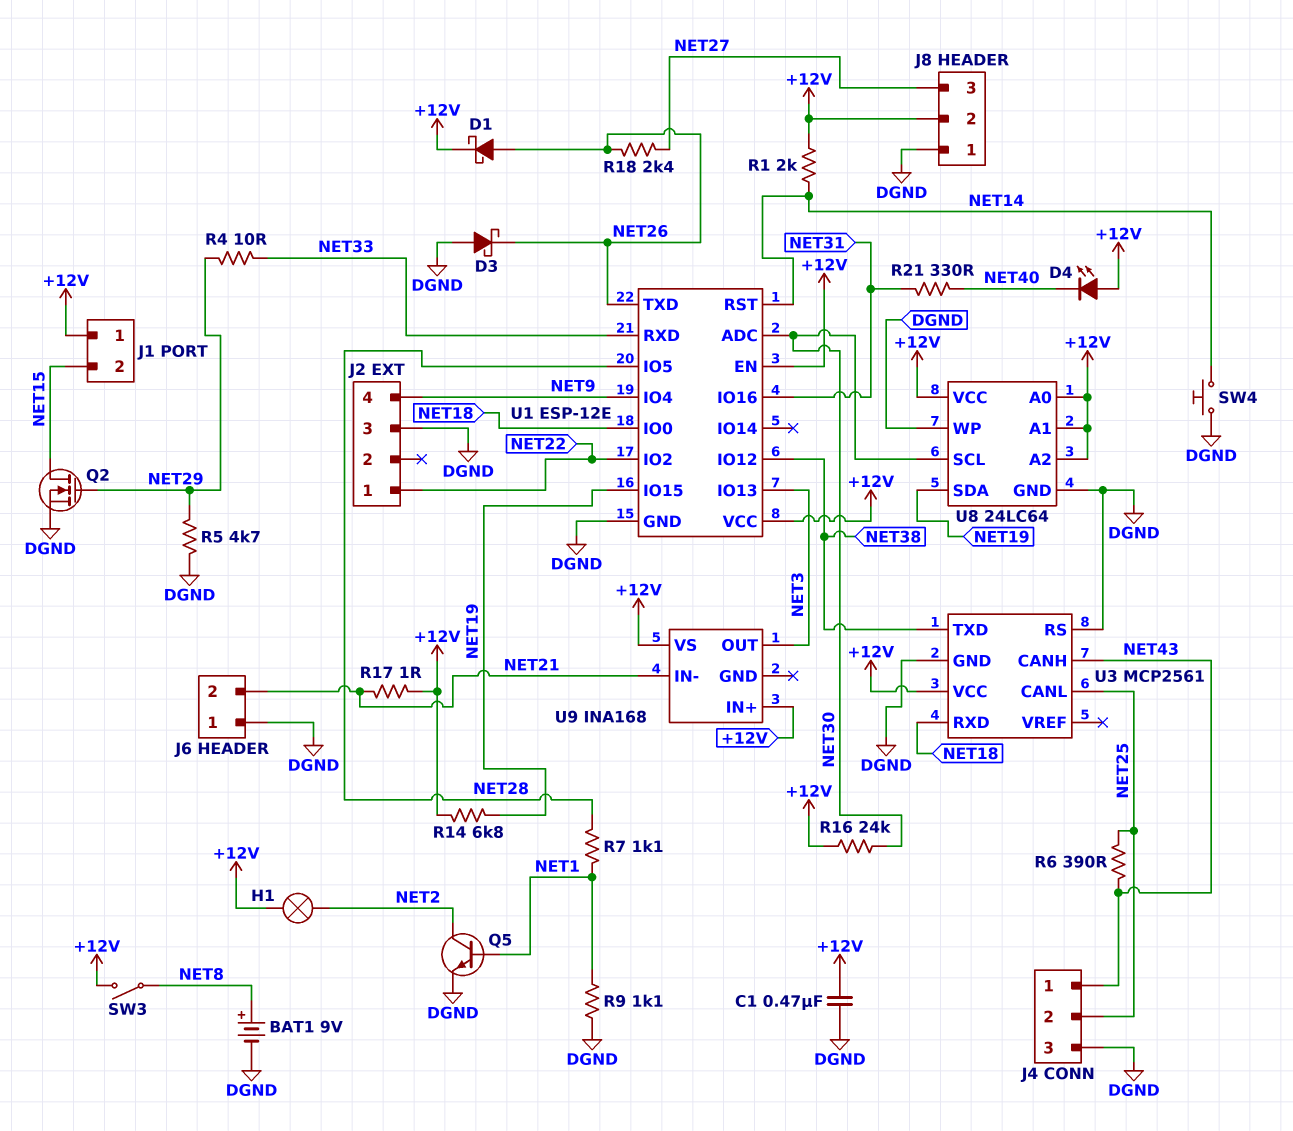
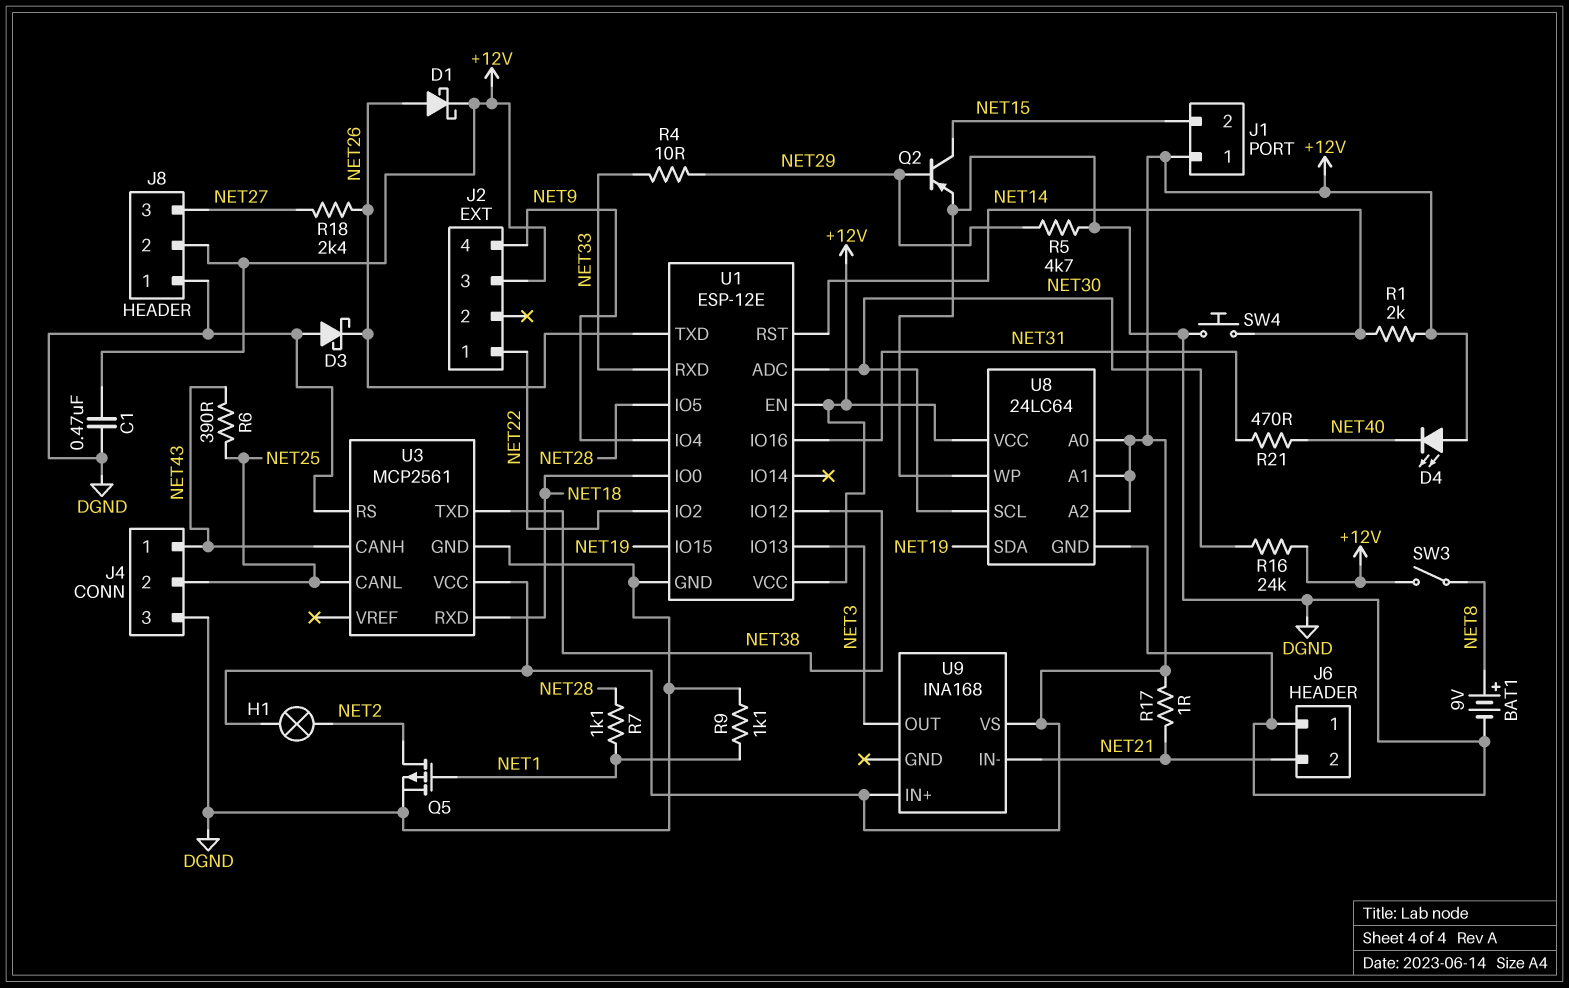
J2 pin 3: DGND -> +12V
Q2: NMOS (G NET29, D NET15, S DGND) -> PNP (B NET29, C NET15, E DGND)
Q5: NPN (B NET1, C NET2, E DGND) -> PMOS (G NET1, D NET2, S DGND)
R14: 6.8k (+12V, NET19) -> none
R21: 330 (NET31, NET40) -> 470 (NET31, NET40)

